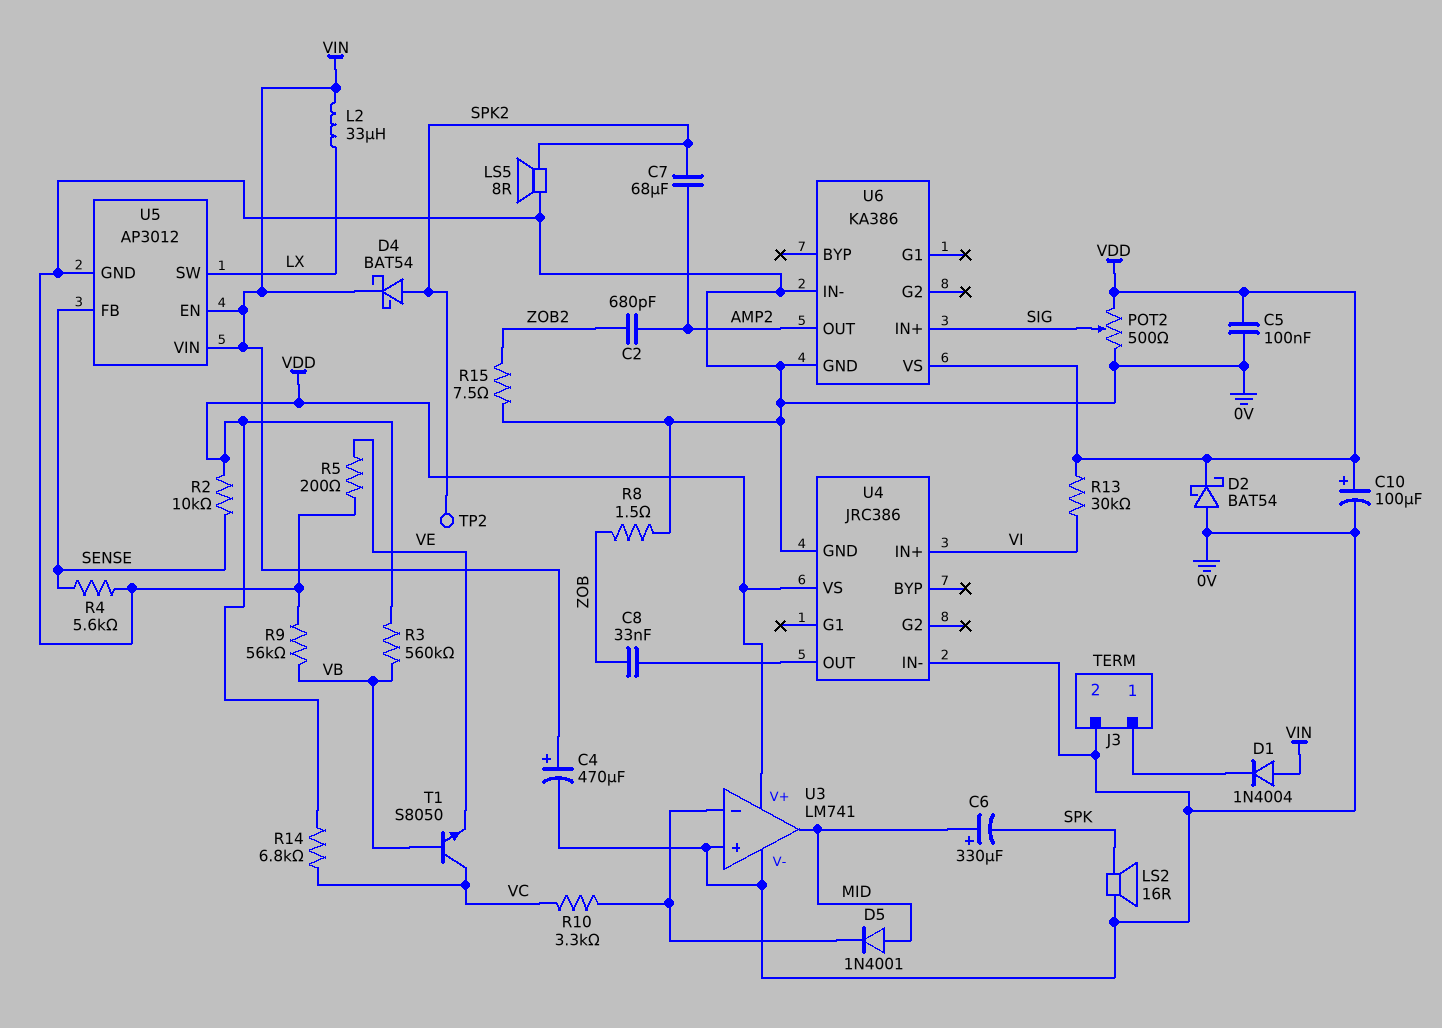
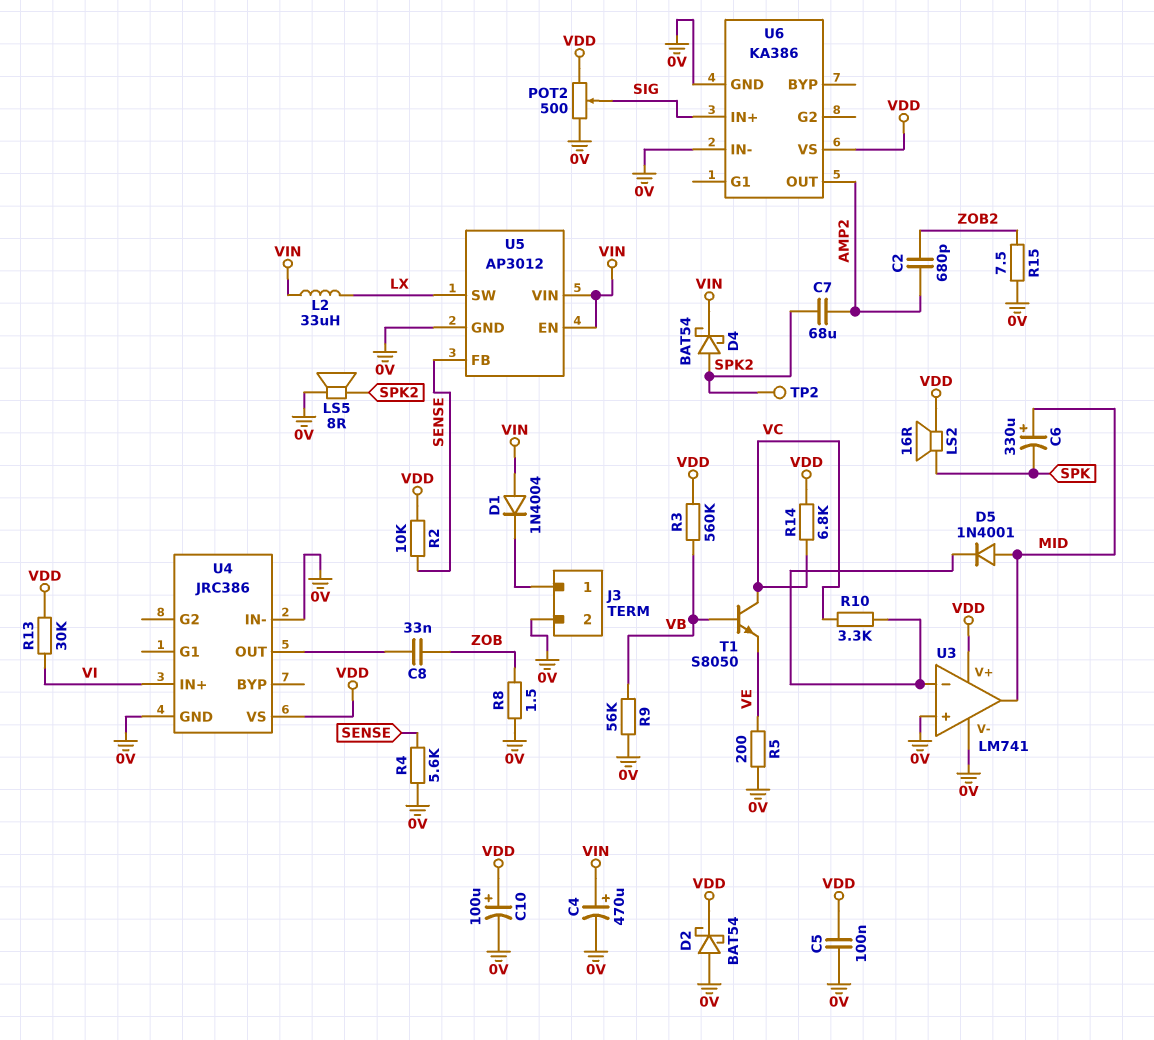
LS2: speaker 16R (0V, SPK) -> speaker 16R (SPK, VDD)

